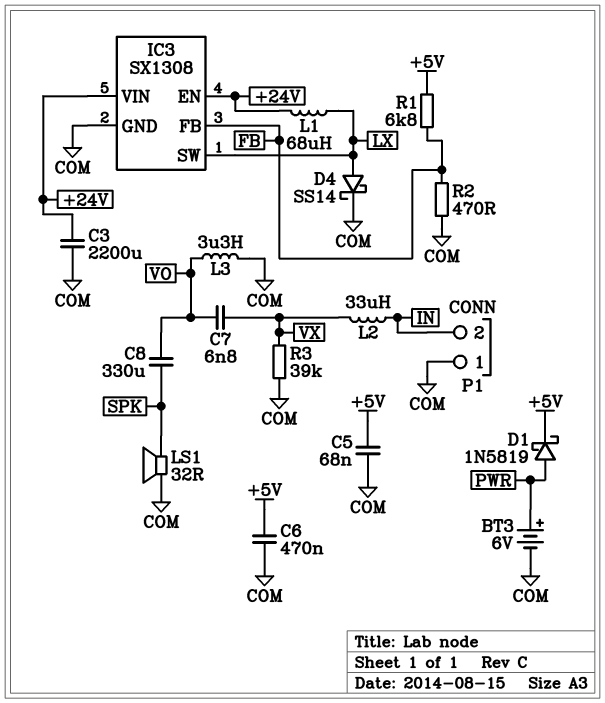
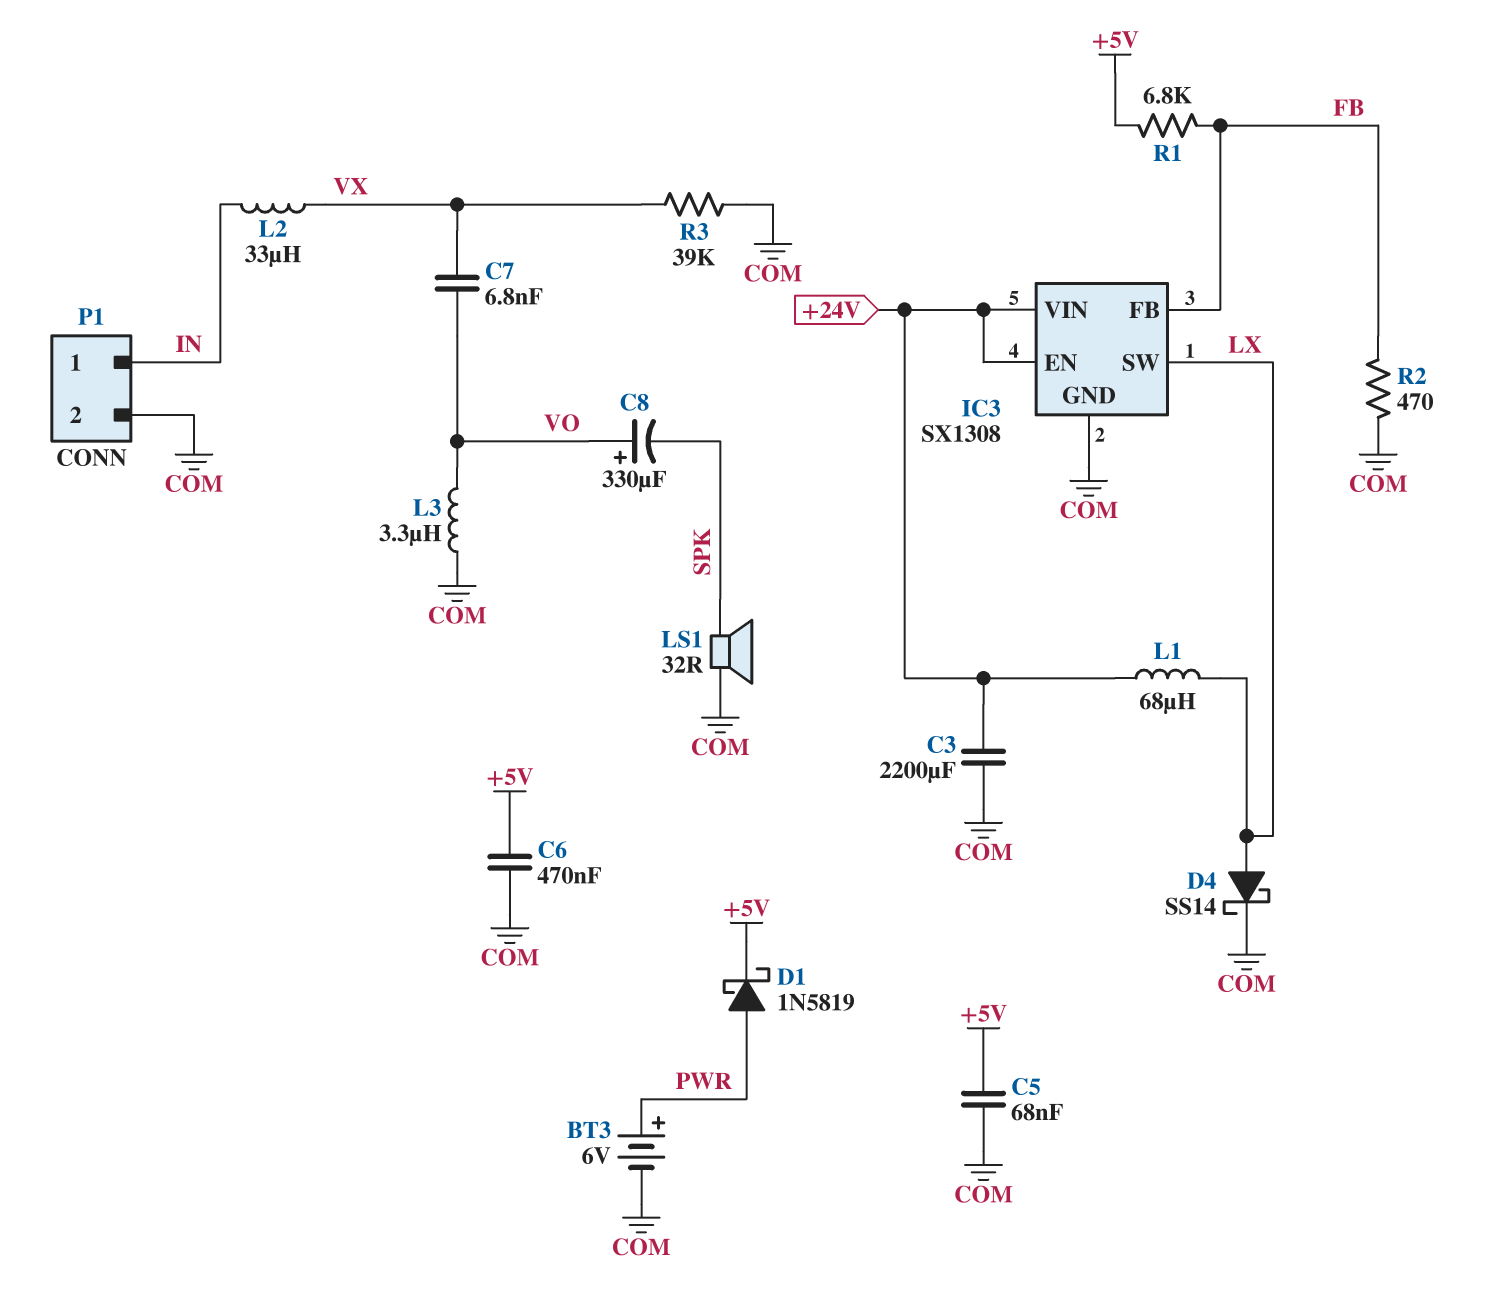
C8: 330uF (SPK, VO) -> 330uF (plus VO, minus SPK)
P1 pin 1: COM -> IN
P1 pin 2: IN -> COM

